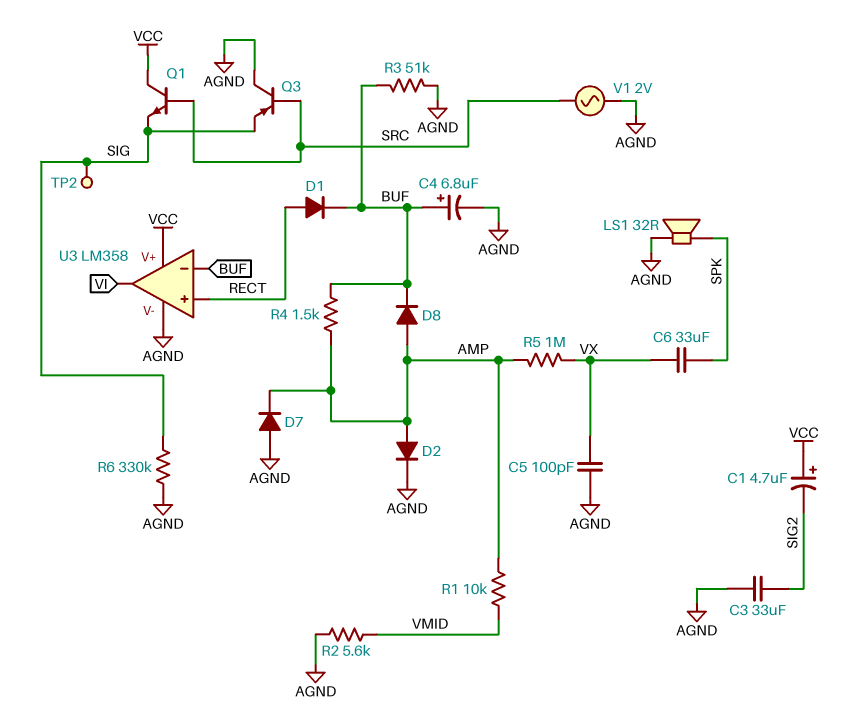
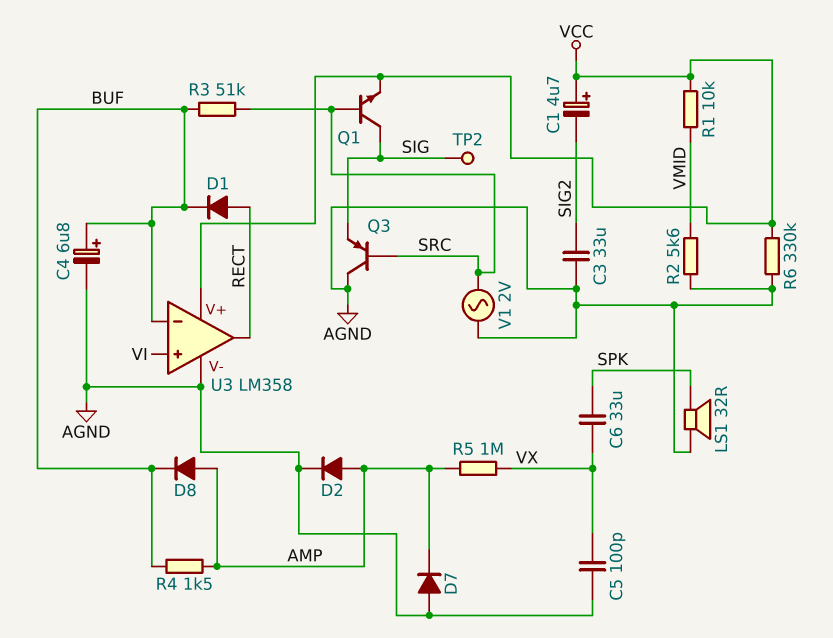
Q1: NPN (B SRC, C VCC, E SIG) -> NPN (B SRC, C SIG, E VCC)
R1: 10k (AMP, VMID) -> 10k (VCC, VMID)
R3: 51k (AGND, BUF) -> 51k (BUF, SRC)
R6: 330k (AGND, SIG) -> 330k (AGND, VCC)
U3 pin in+: RECT -> VI
U3 pin out: VI -> RECT

